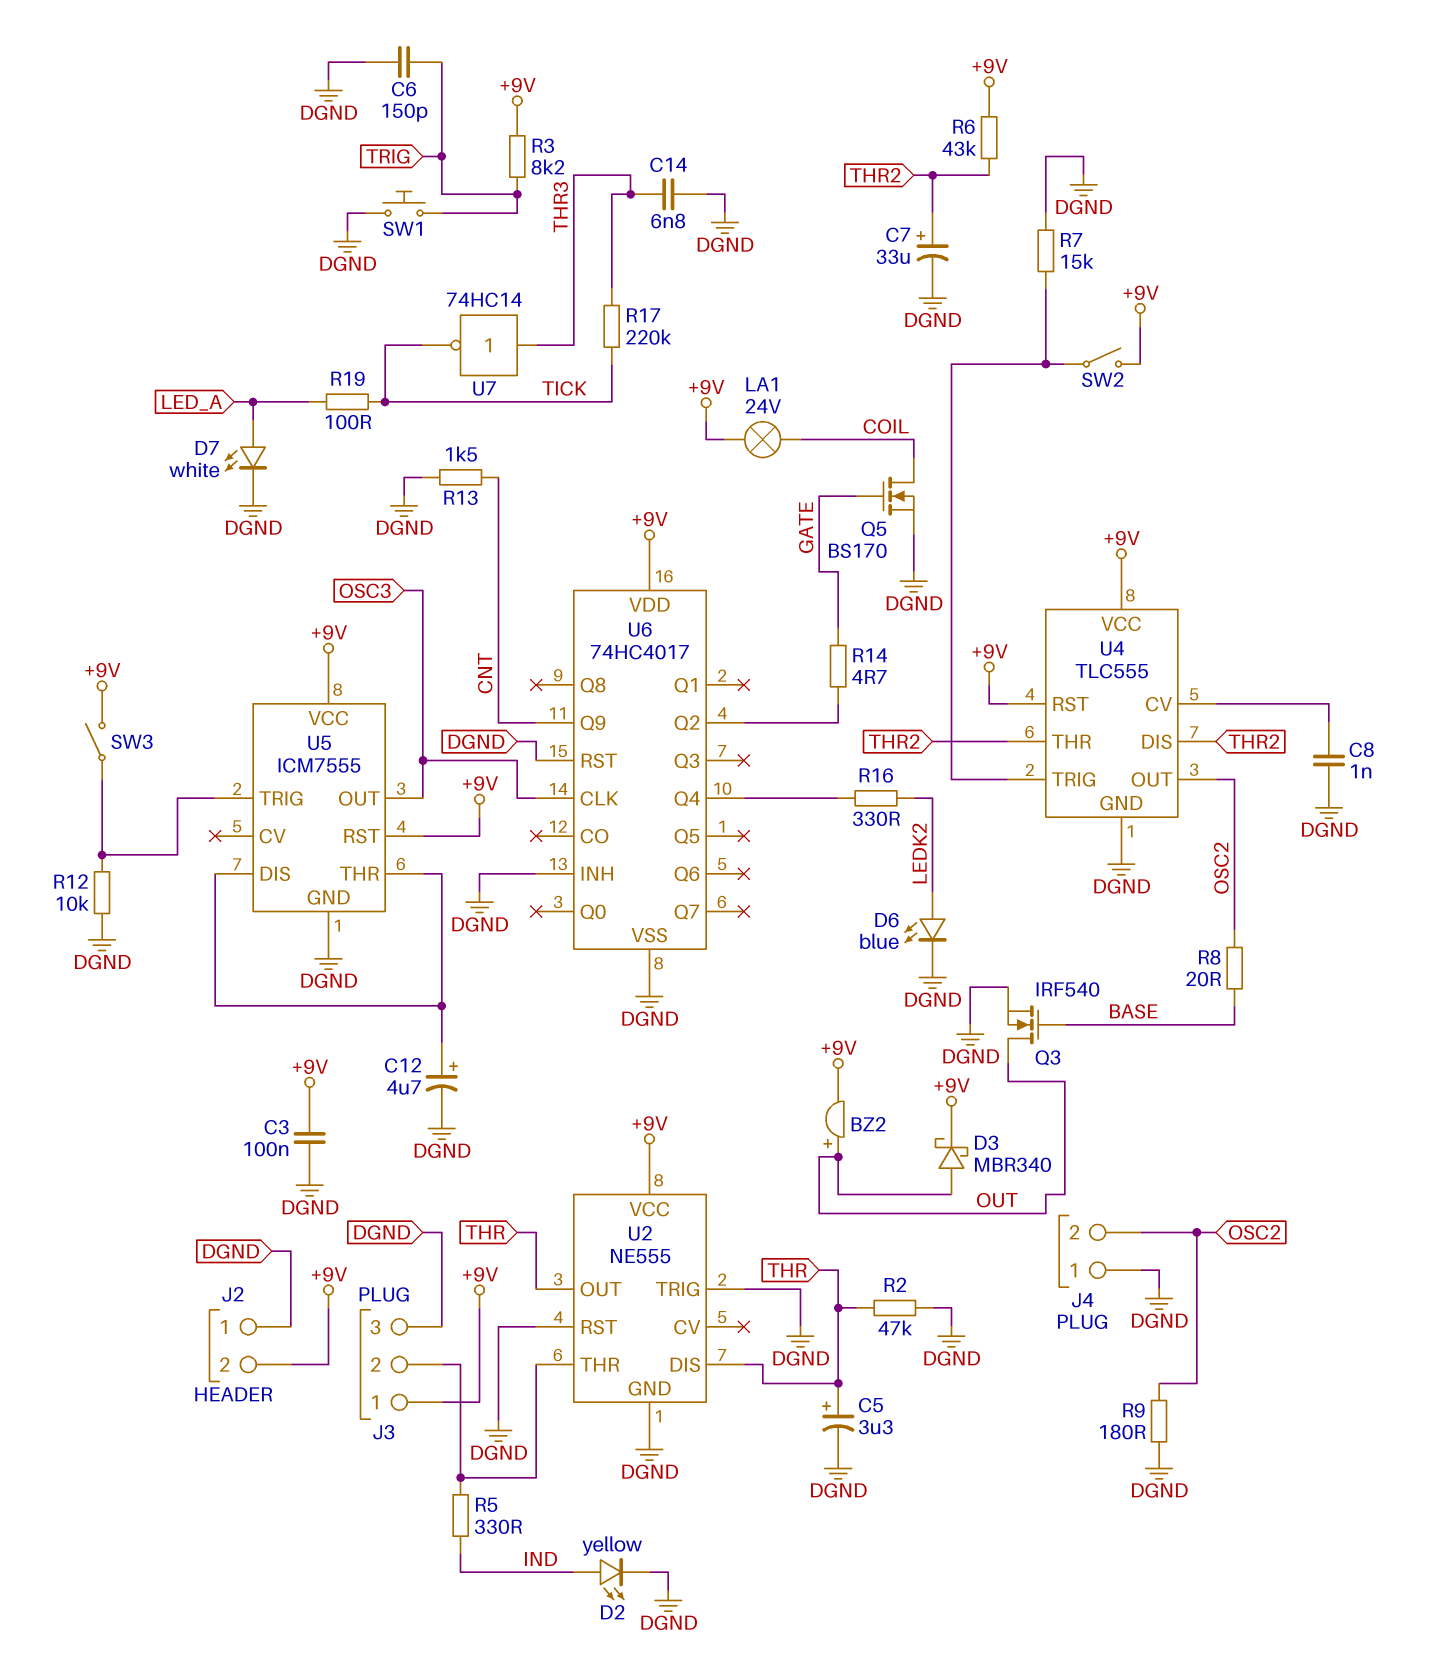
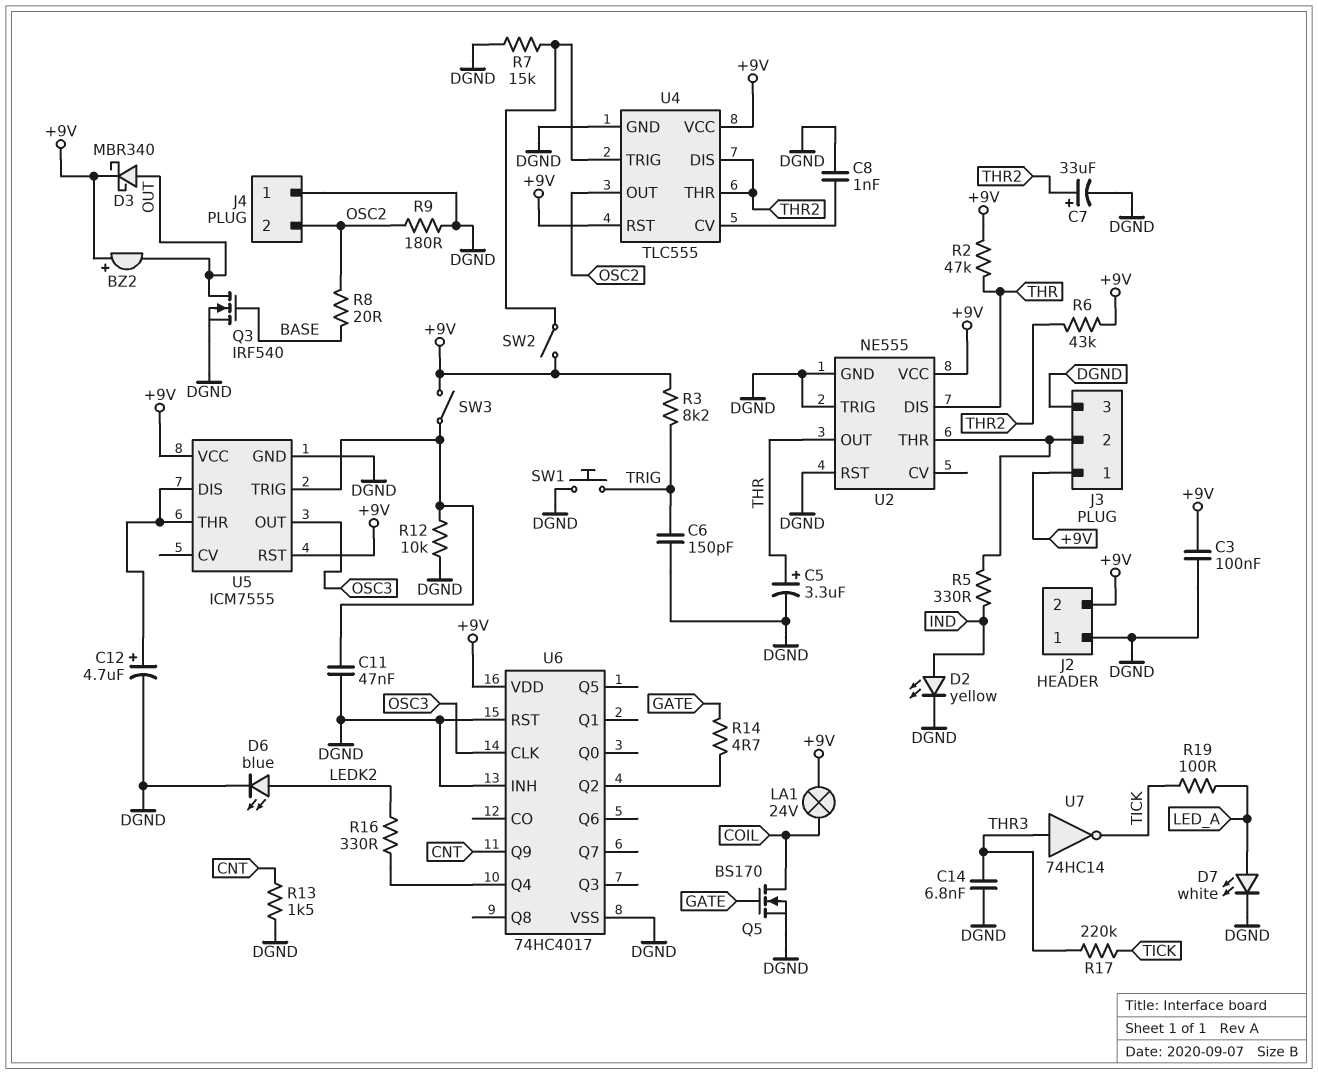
BZ2: buzzer (plus OUT, minus +9V) -> buzzer (plus +9V, minus OUT)
C11: none -> 47nF (DGND, U5/TRIG)
R2: 47k (DGND, THR) -> 47k (+9V, THR)

